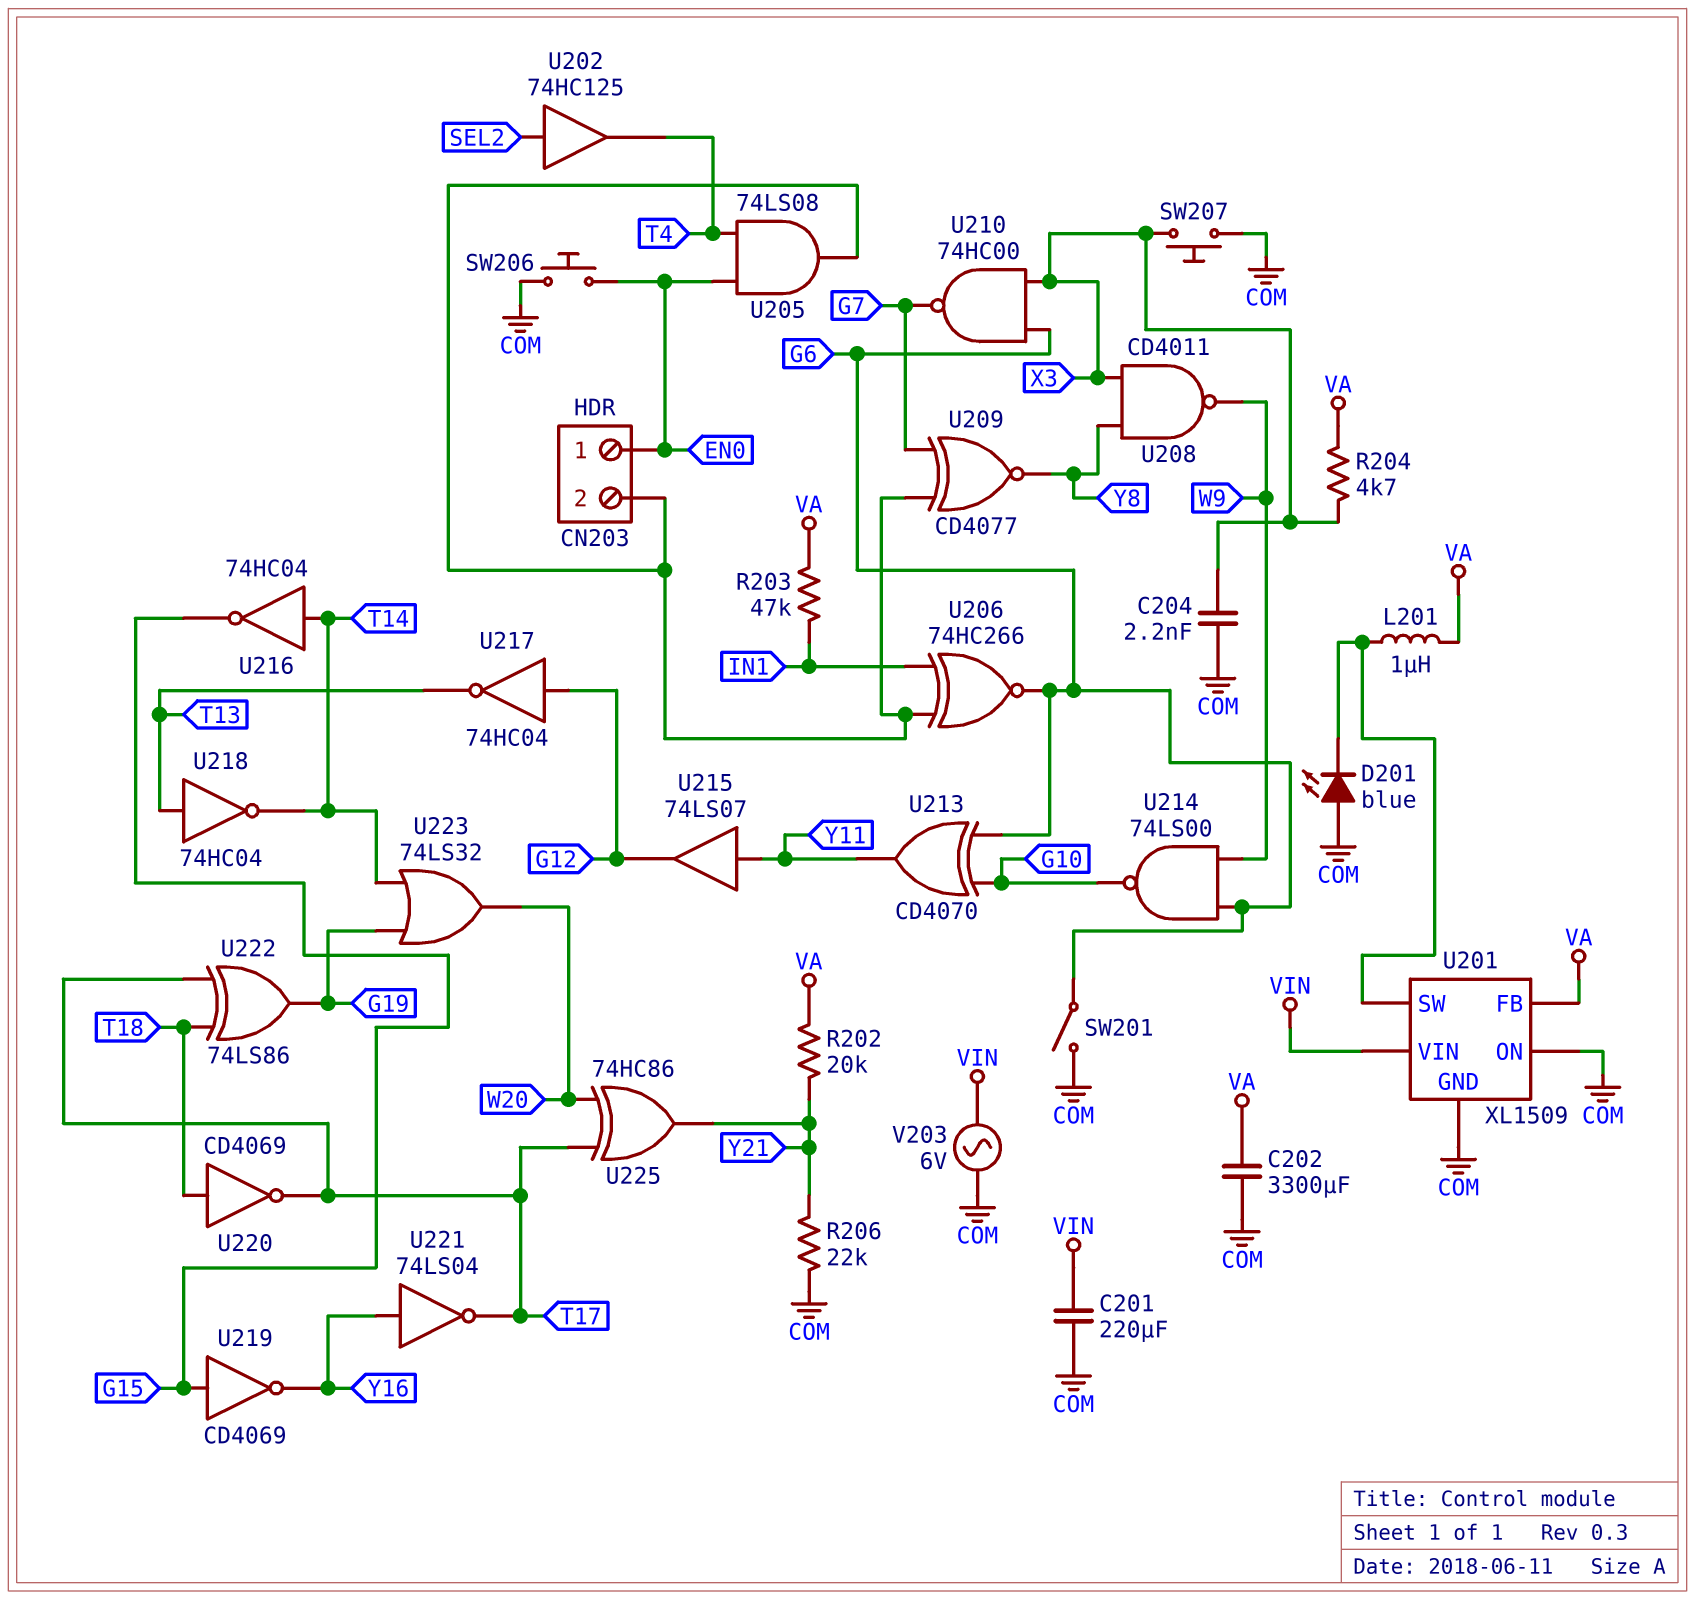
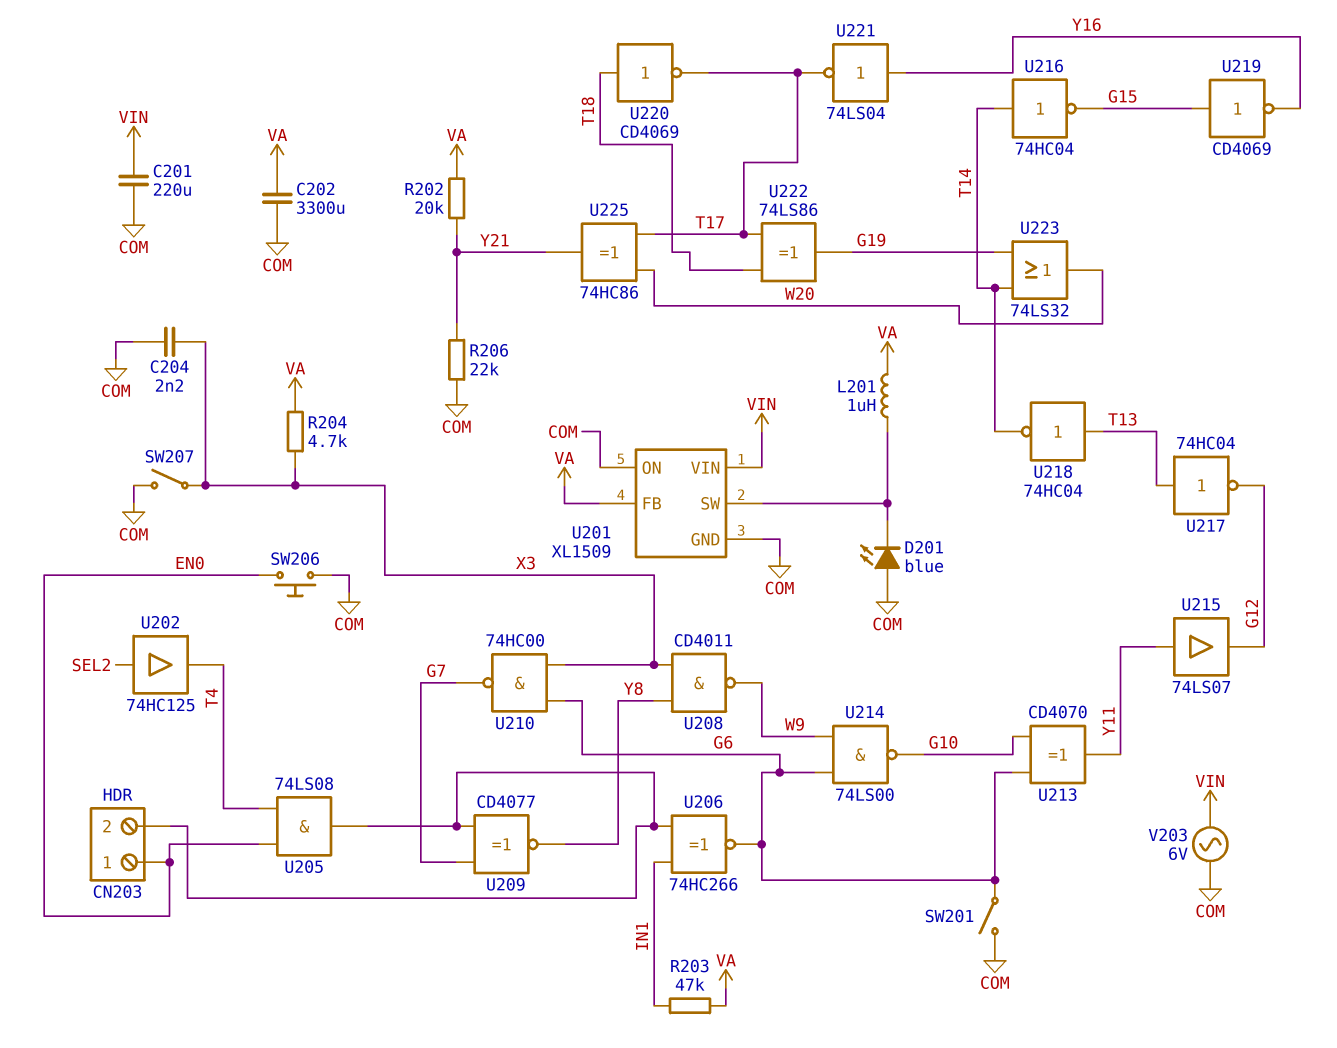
SW207: button (COM, X3) -> switch (COM, X3)
U217: NOT 74HC04 (in G12, out T13) -> NOT 74HC04 (in T13, out G12)

